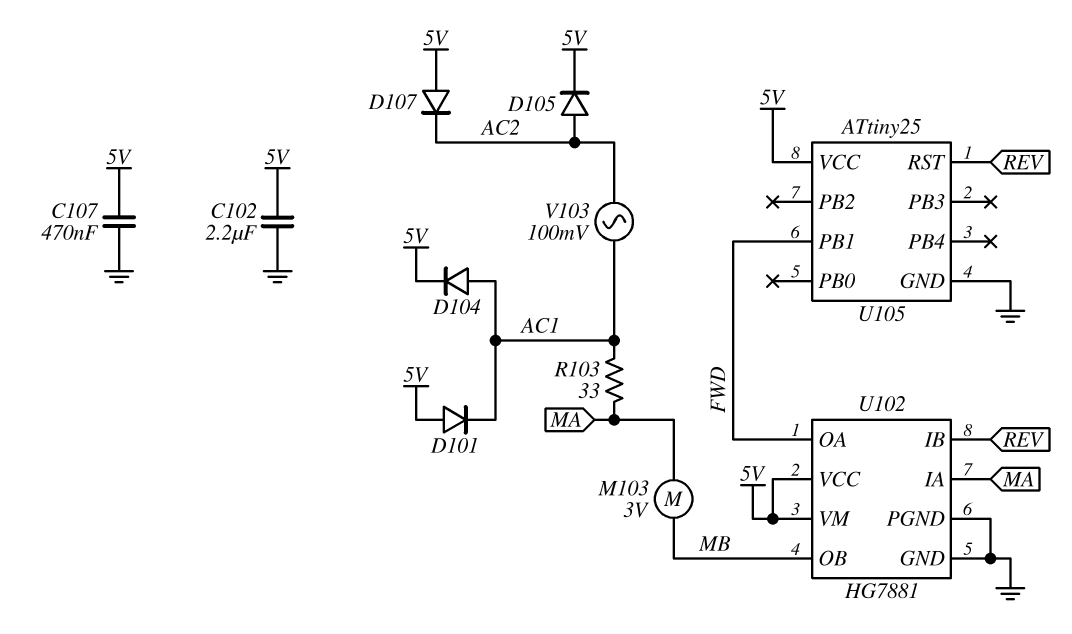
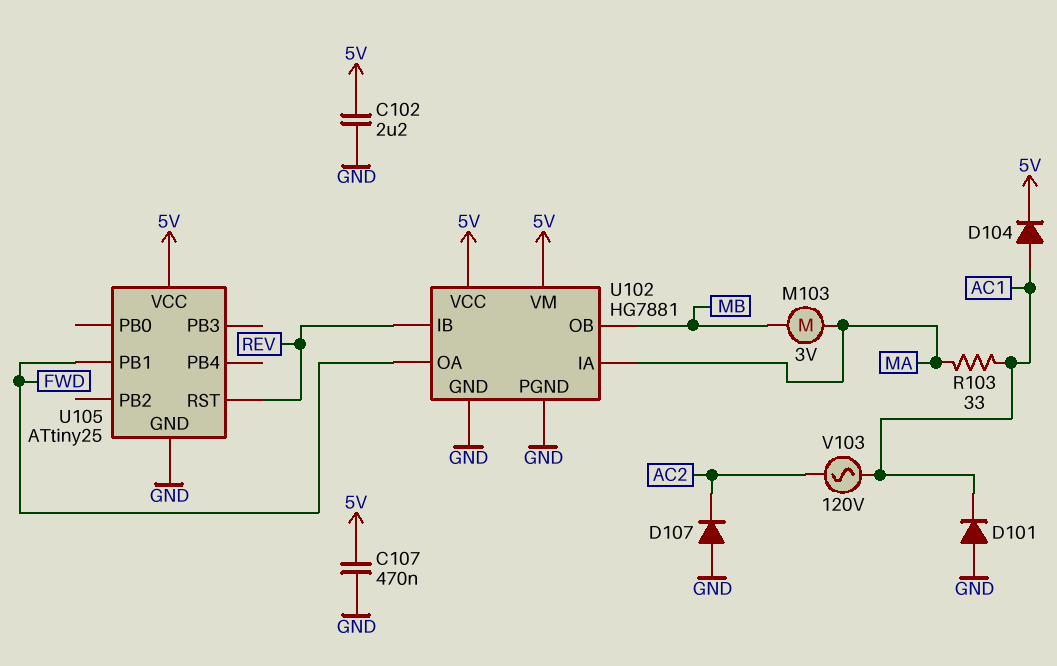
D101: diode (A 5V, K AC1) -> diode (A GND, K AC1)
D105: diode (A AC2, K 5V) -> none
D107: diode (A 5V, K AC2) -> diode (A GND, K AC2)
V103: AC 100mV (AC1, AC2) -> AC 120V (AC1, AC2)

